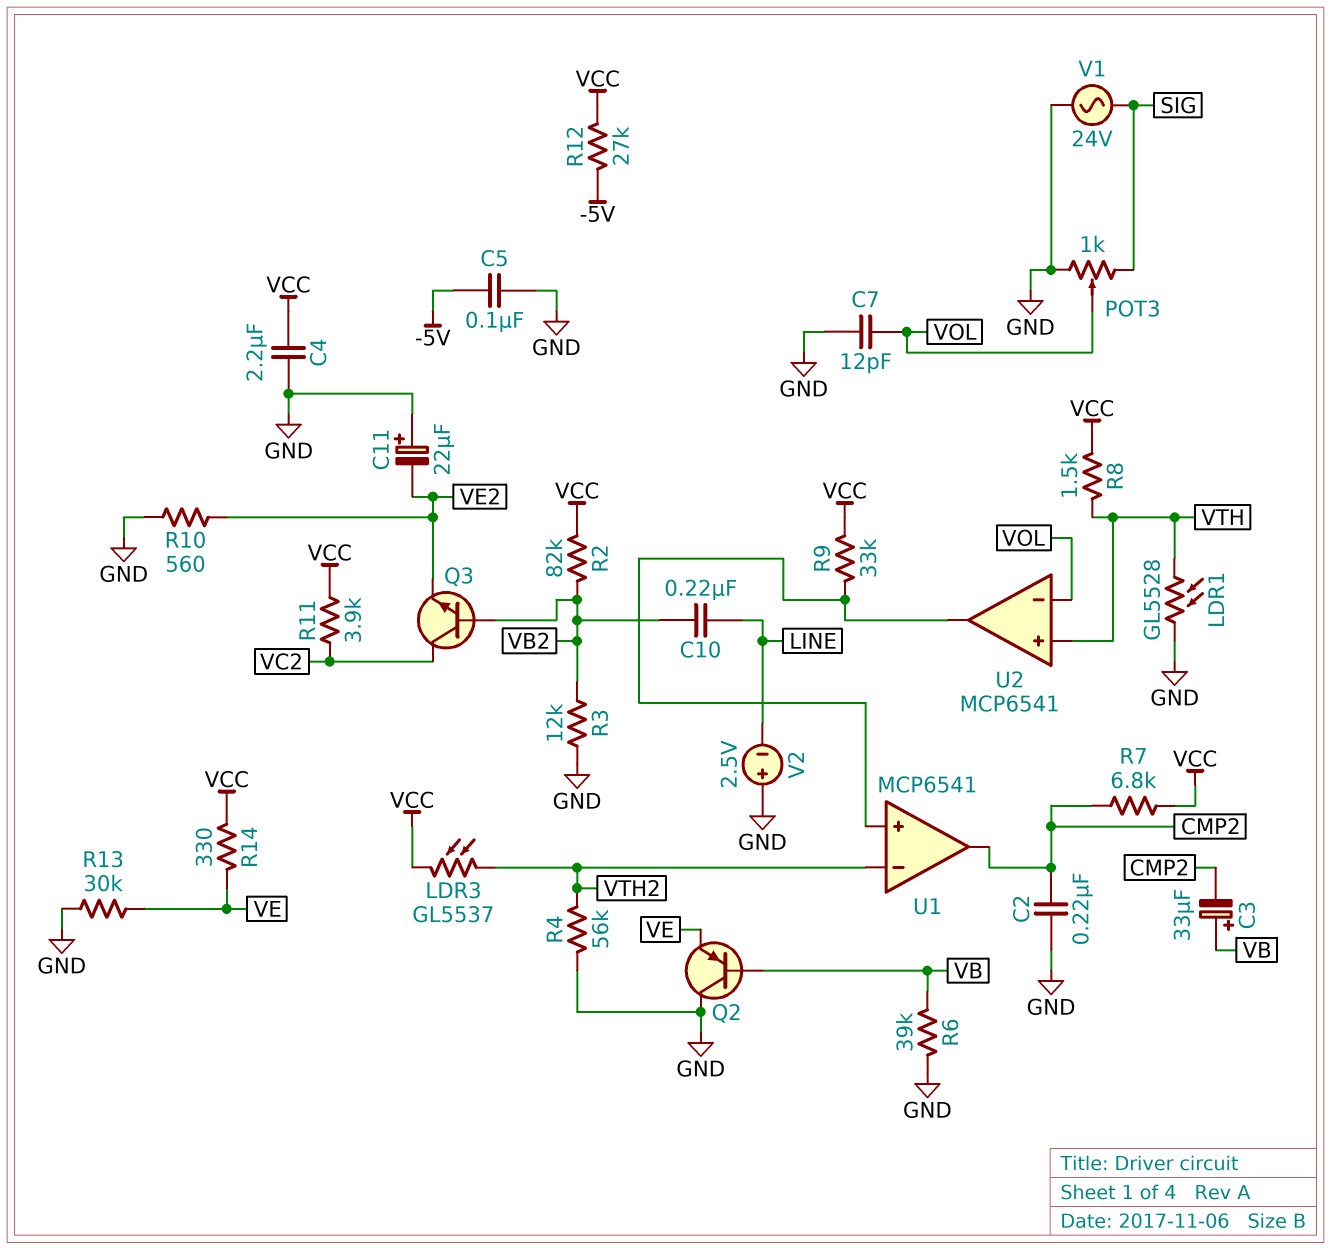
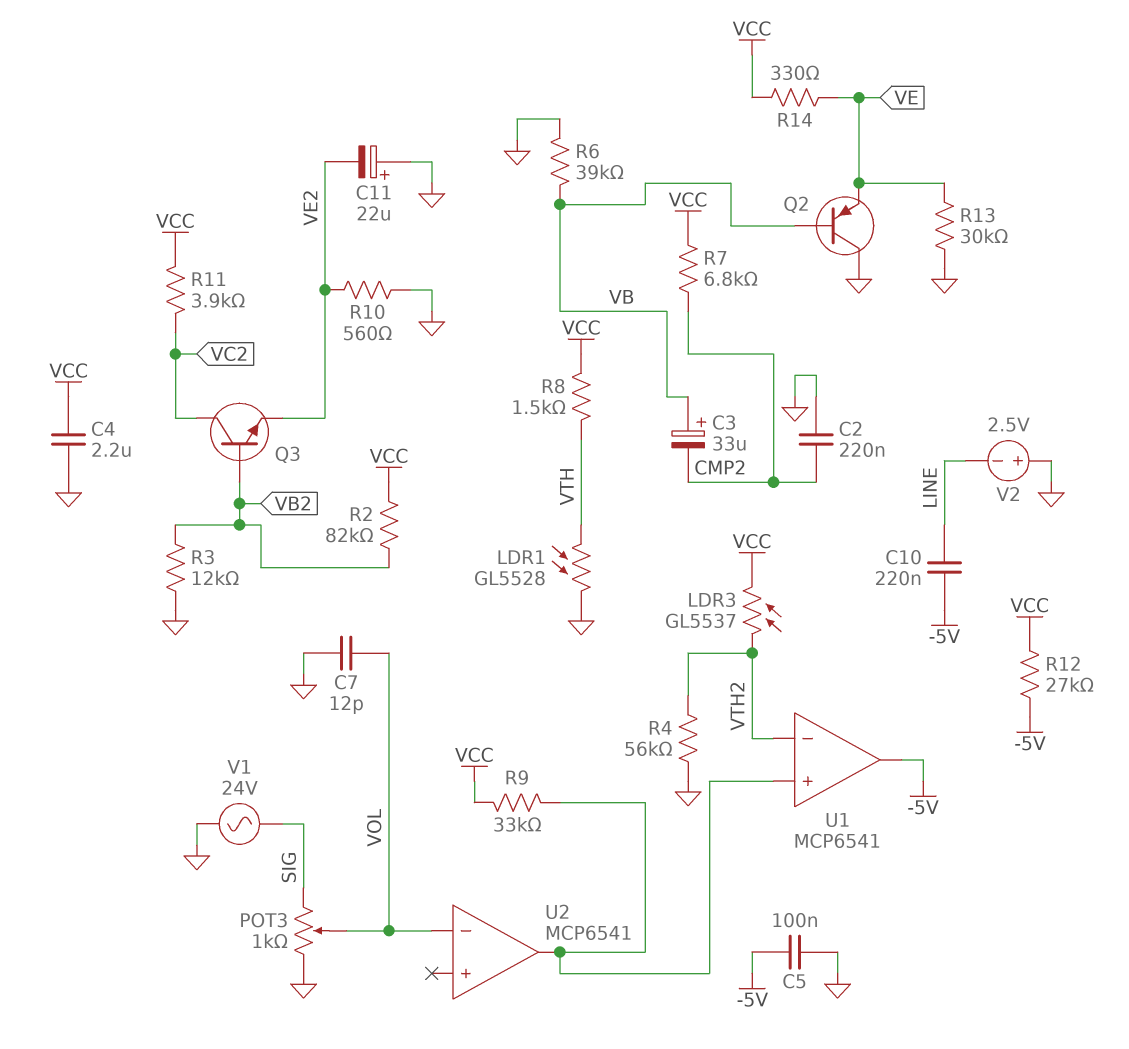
C10: 220nF (LINE, VB2) -> 220nF (-5V, LINE)
U1 pin out: CMP2 -> -5V
U2 pin in+: VTH -> none

